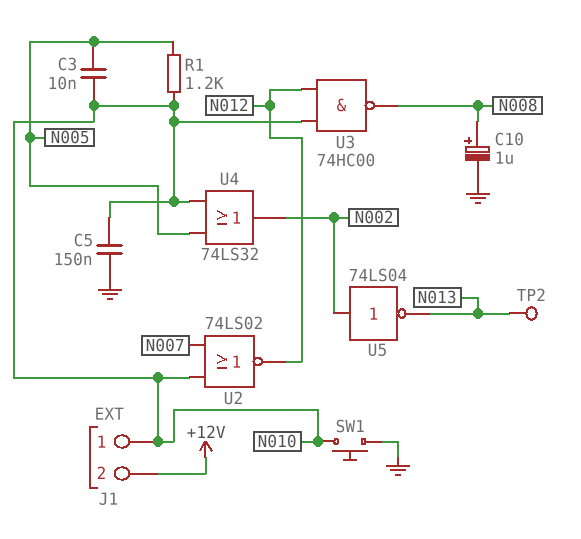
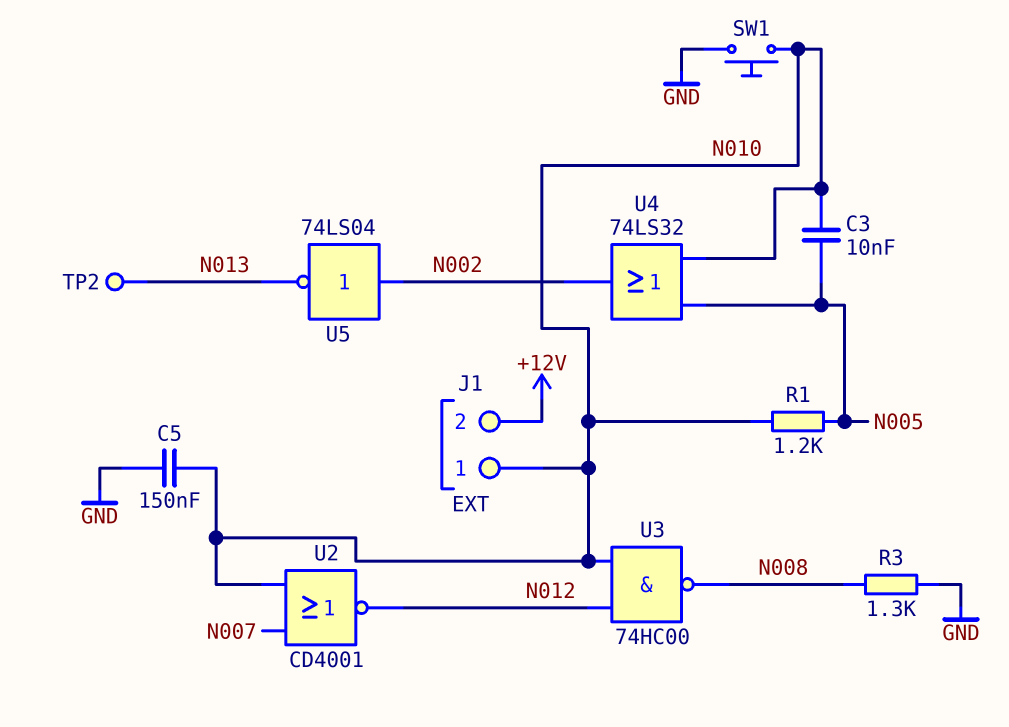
C10: 1uF (plus N008, minus GND) -> none
R3: none -> 1.3k (GND, N008)
U2: NOR 74LS02 (in N007, in N010, out N012) -> NOR CD4001 (in N007, in N010, out N012)

